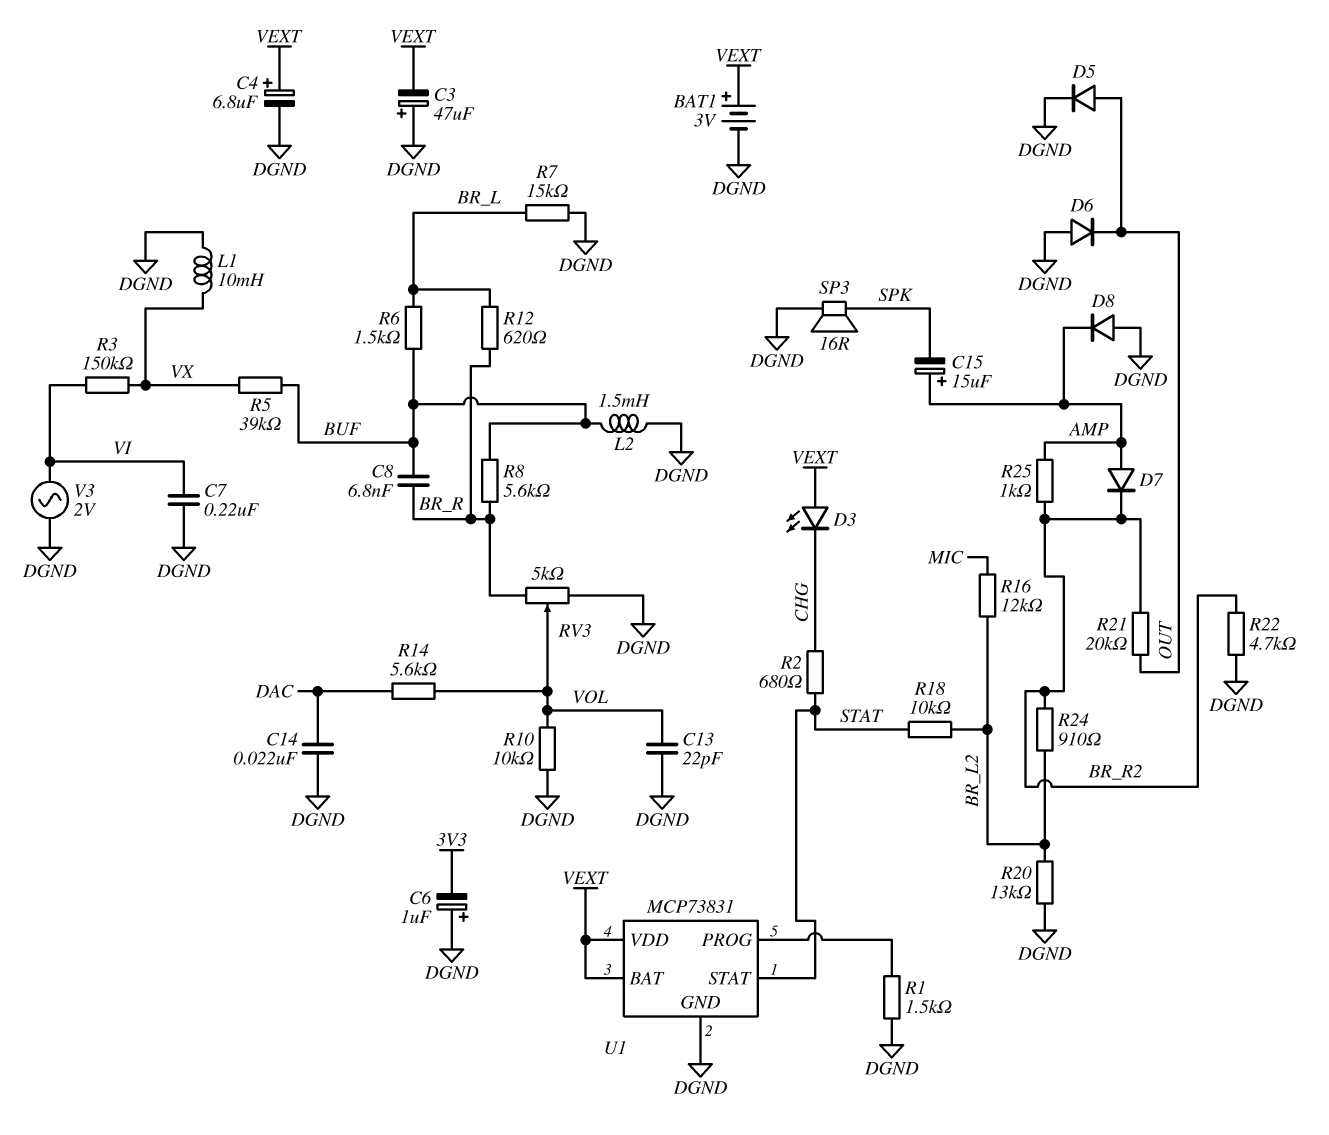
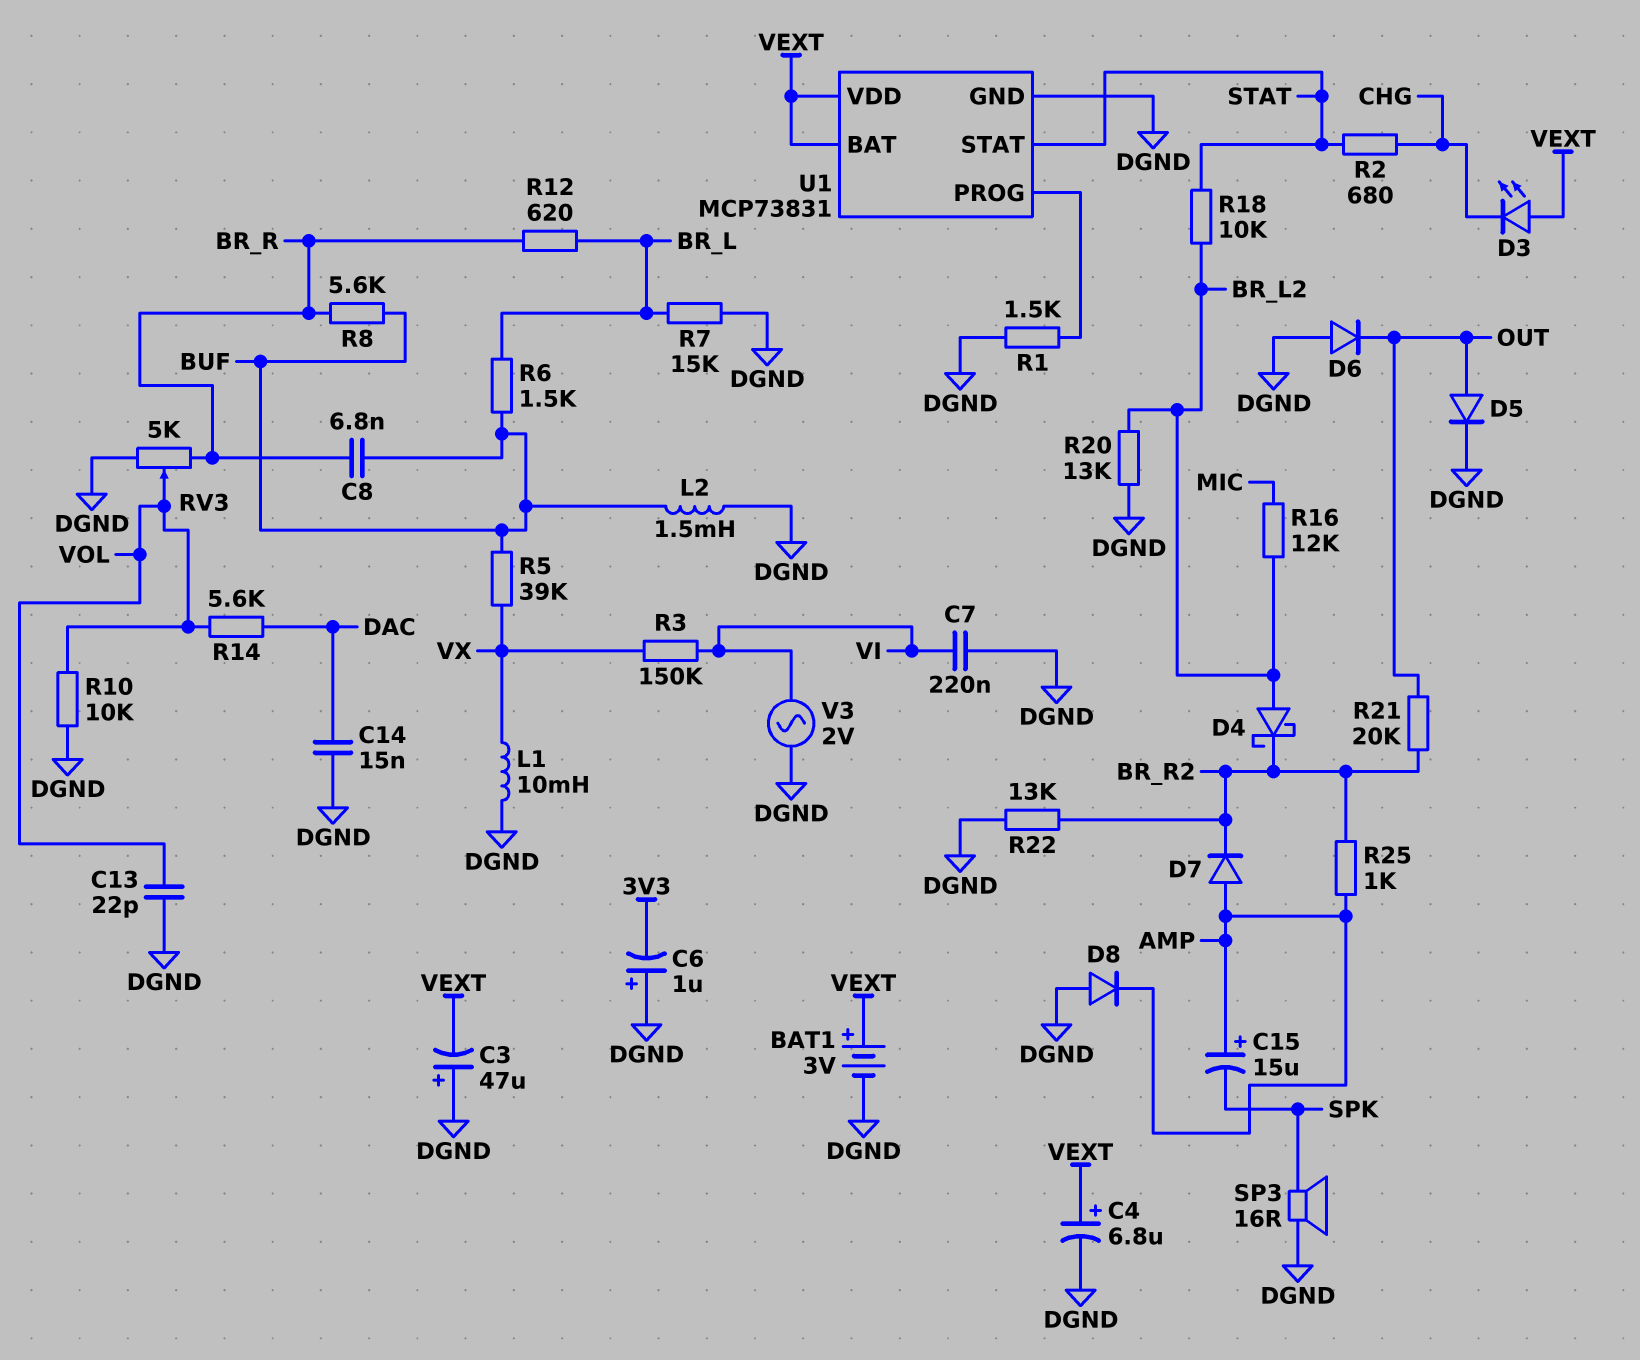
C14: 22nF (DAC, DGND) -> 15nF (DAC, DGND)
D4: none -> schottky (A BR_L2, K BR_R2)
R22: 4.7k (BR_R2, DGND) -> 13k (BR_R2, DGND)
R24: 910 (BR_L2, BR_R2) -> none

